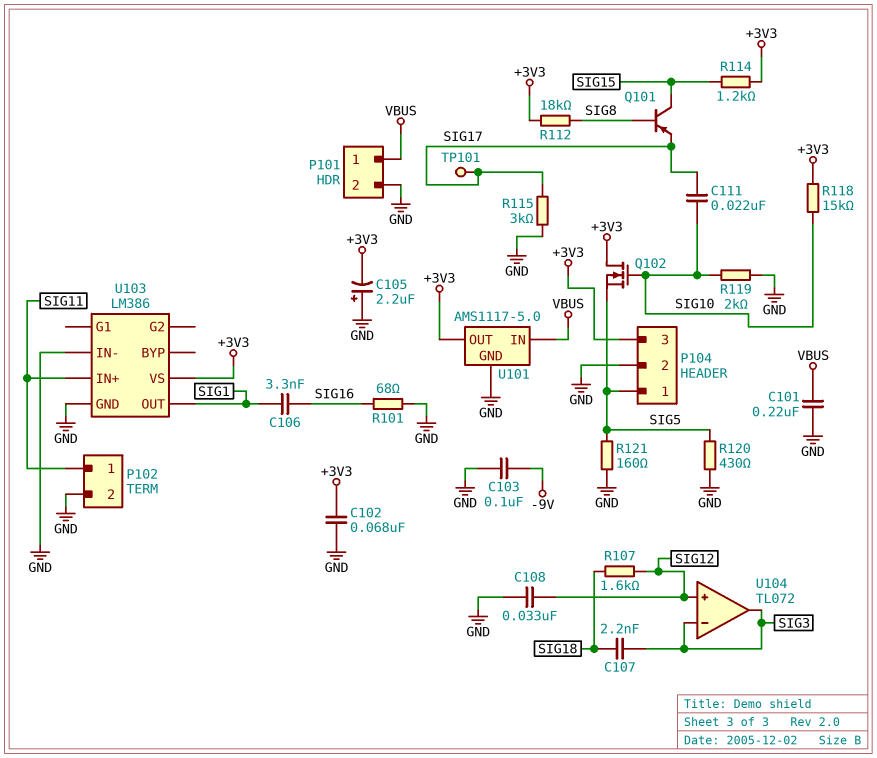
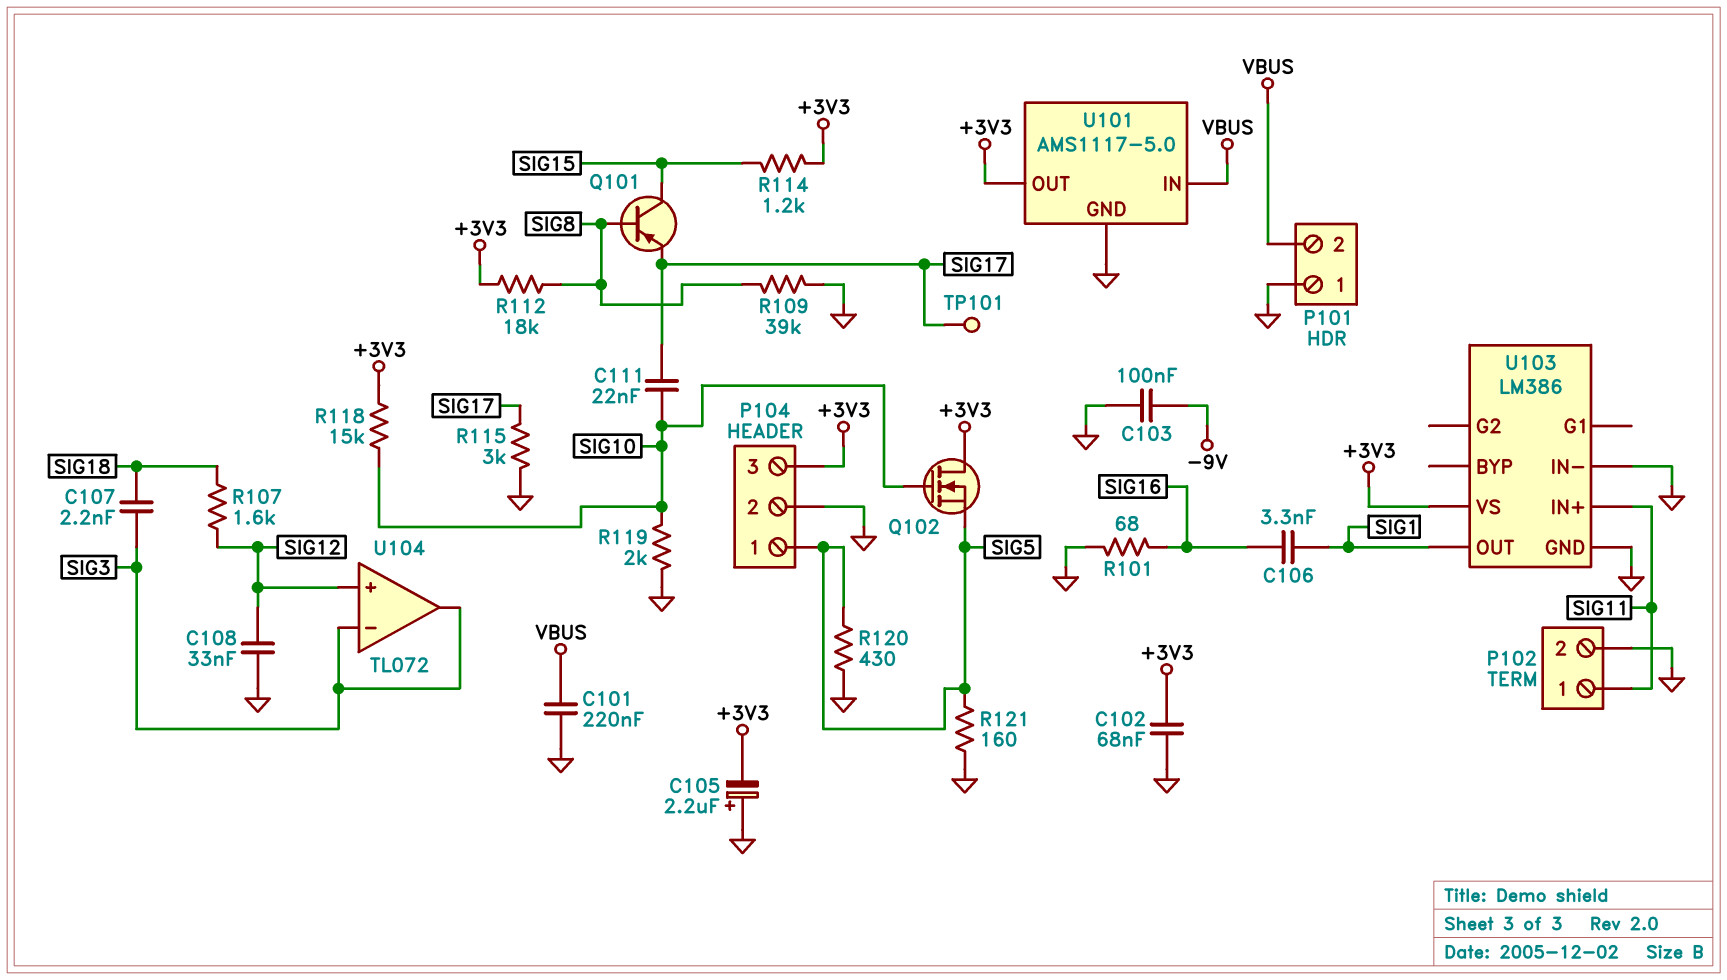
P101 pin 1: VBUS -> GND
P101 pin 2: GND -> VBUS
R109: none -> 39k (GND, SIG8)

